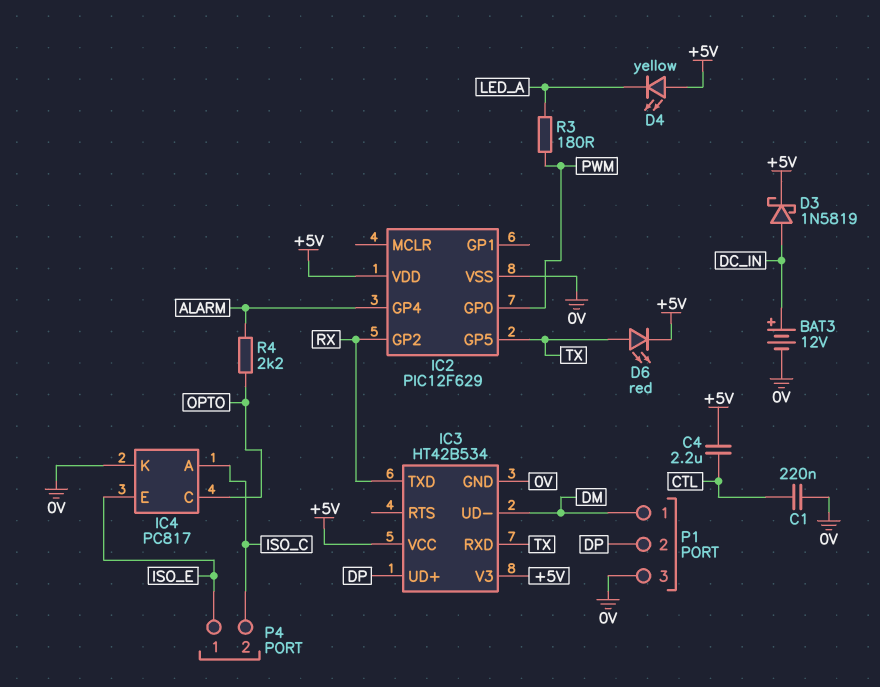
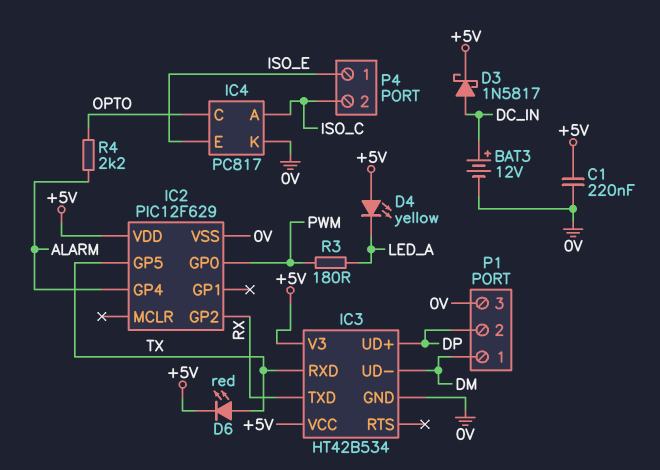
C1: 220nF (0V, CTL) -> 220nF (+5V, 0V)
C4: 2.2uF (+5V, CTL) -> none
D3: schottky 1N5819 (A DC_IN, K +5V) -> schottky 1N5817 (A DC_IN, K +5V)

